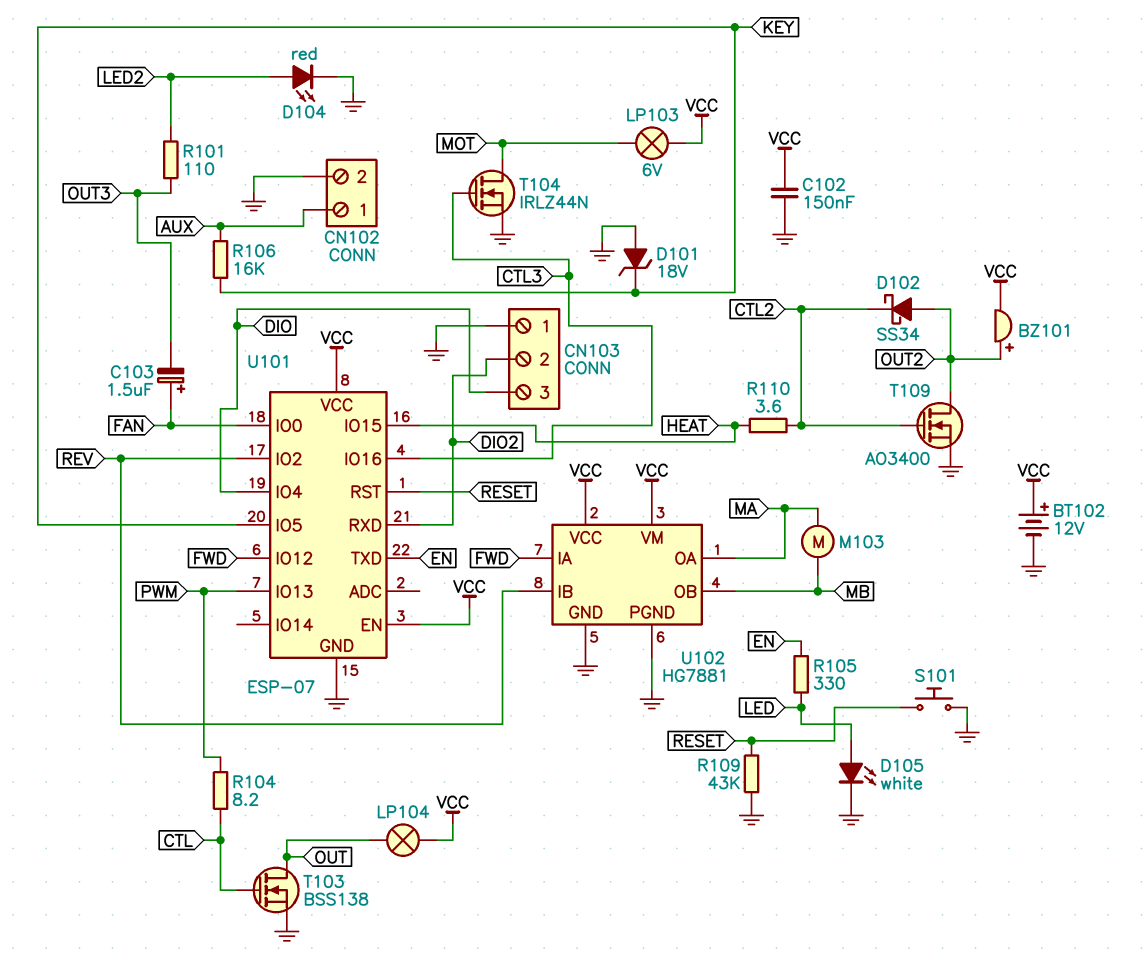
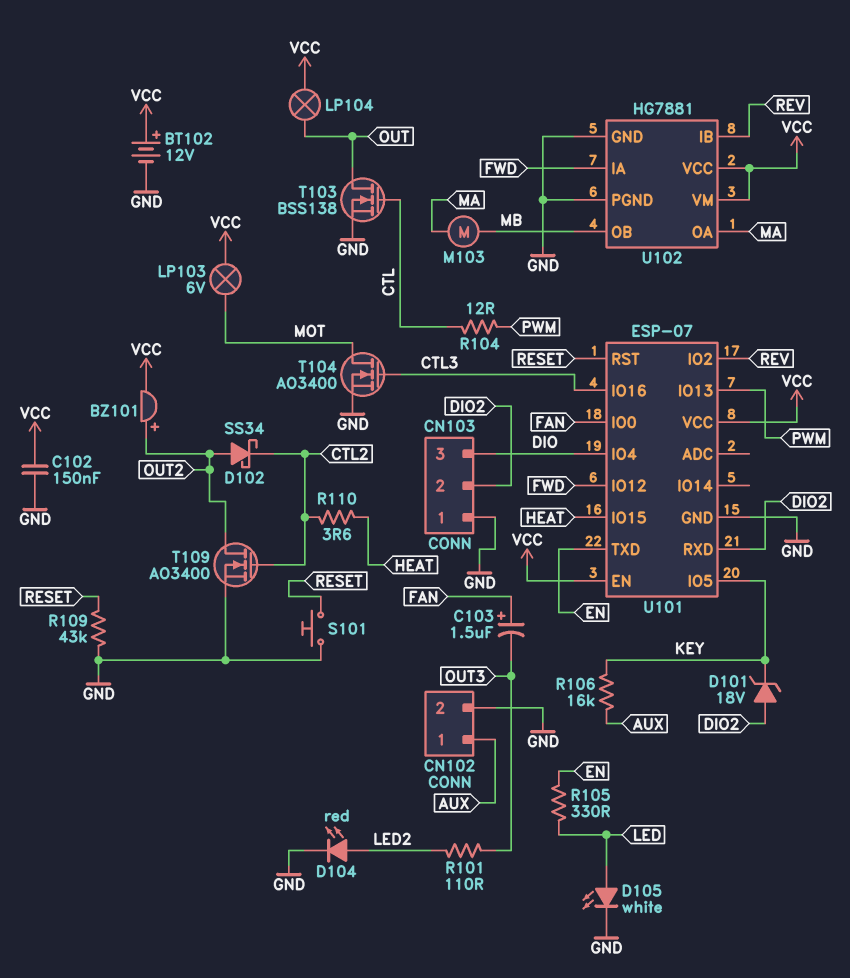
D101: zener 18V (A GND, K KEY) -> zener 18V (A DIO2, K KEY)
R104: 8.2 (CTL, PWM) -> 12 (CTL, PWM)
T104: NMOS IRLZ44N (G CTL3, D MOT, S GND) -> NMOS AO3400 (G CTL3, D MOT, S GND)

